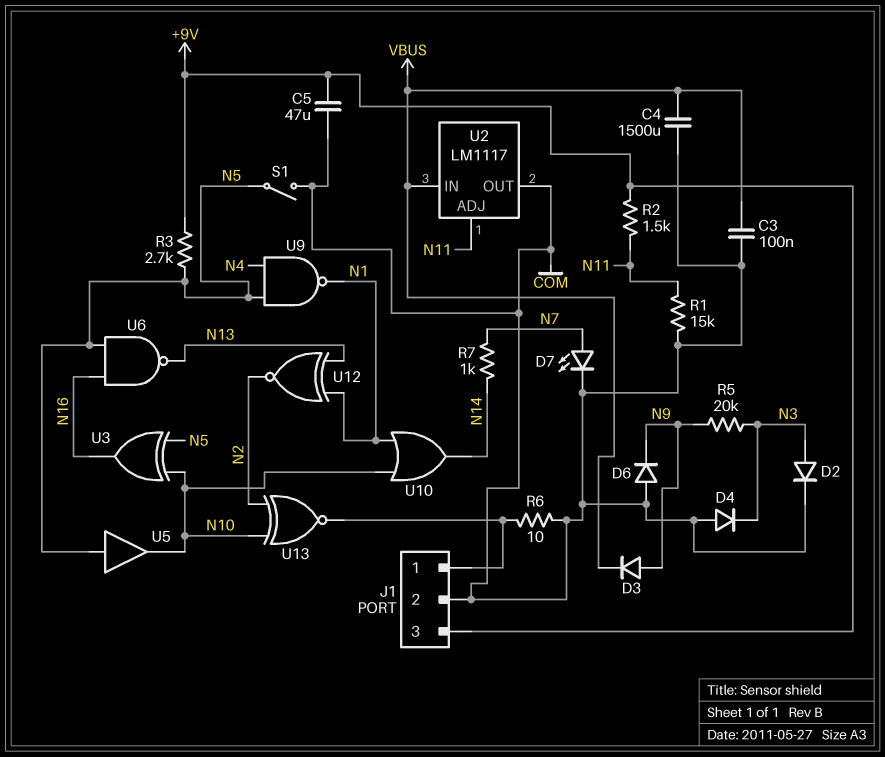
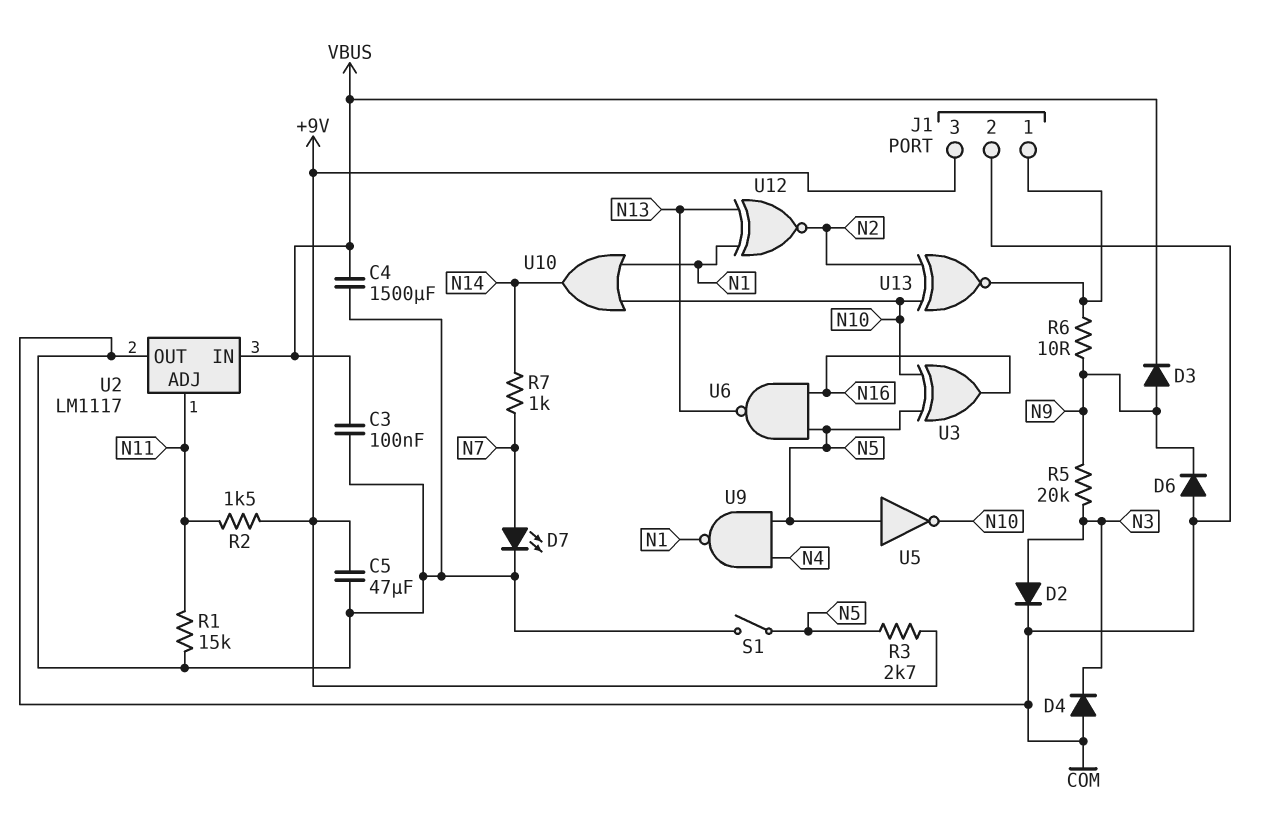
R6: 10 (COM, J1/1) -> 10 (J1/1, N9)
U5: buffer (in N5, out N10) -> NOT (in N5, out N10)

